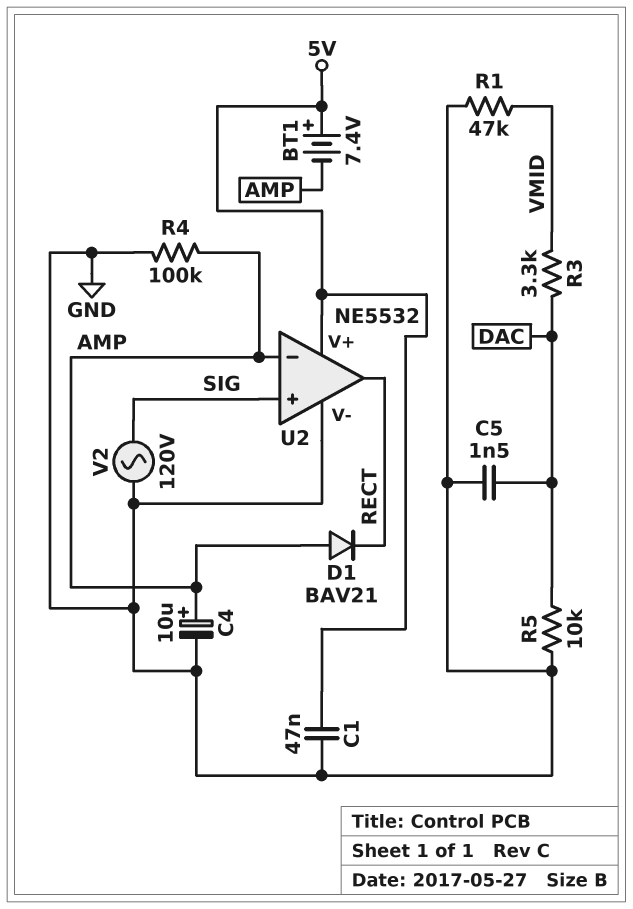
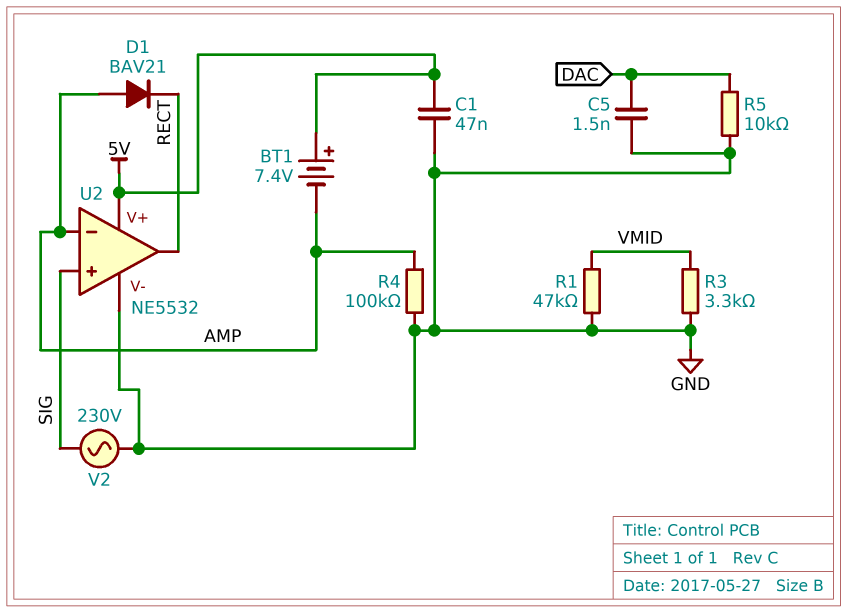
C4: 10uF (plus AMP, minus GND) -> none
R3: 3.3k (DAC, VMID) -> 3.3k (GND, VMID)
V2: AC 120V (GND, SIG) -> AC 230V (GND, SIG)

